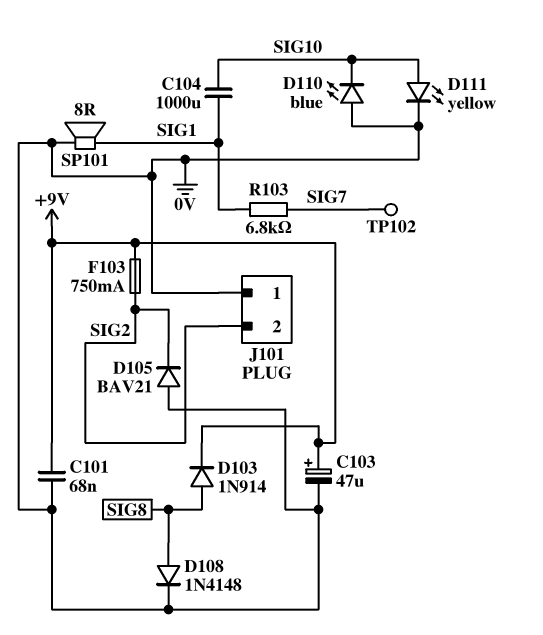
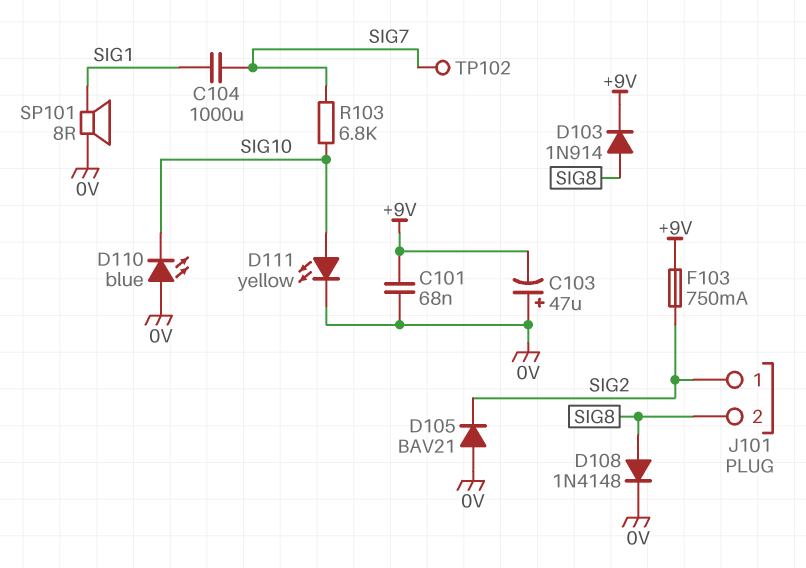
C103: 47uF (plus +9V, minus 0V) -> 47uF (plus 0V, minus +9V)
C104: 1000uF (SIG1, SIG10) -> 1000uF (SIG1, SIG7)
J101 pin 1: 0V -> SIG2
J101 pin 2: SIG2 -> SIG8
R103: 6.8k (SIG1, SIG7) -> 6.8k (SIG7, SIG10)

